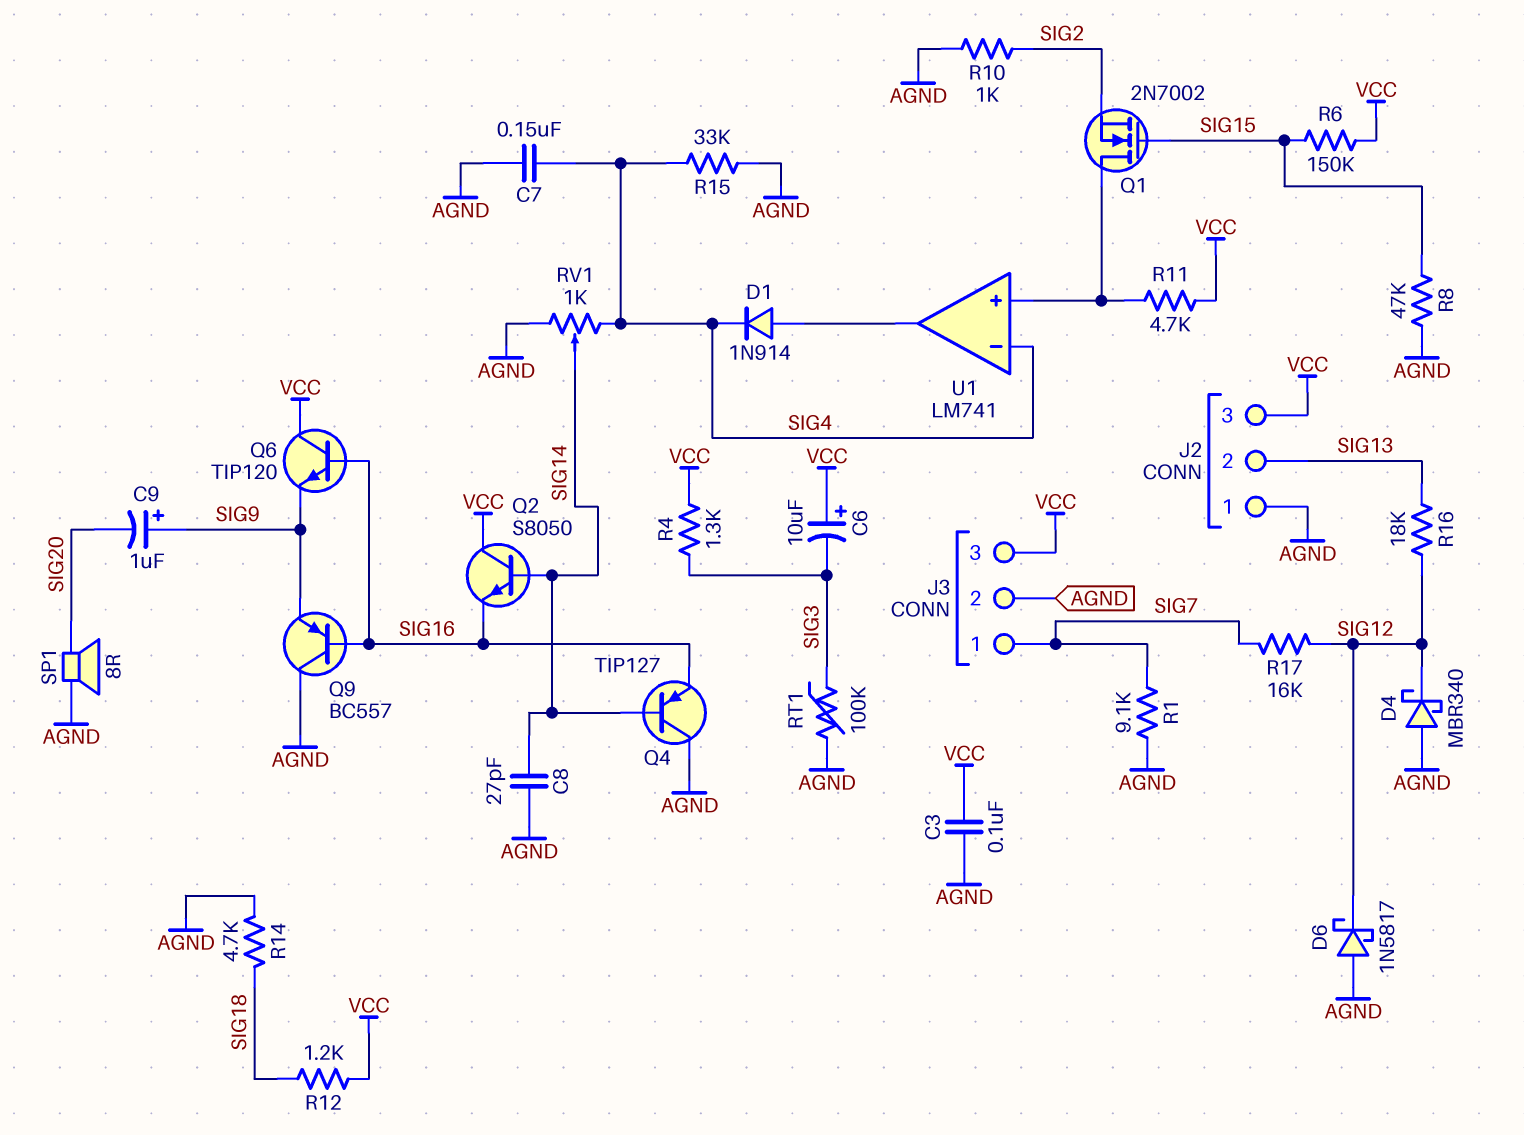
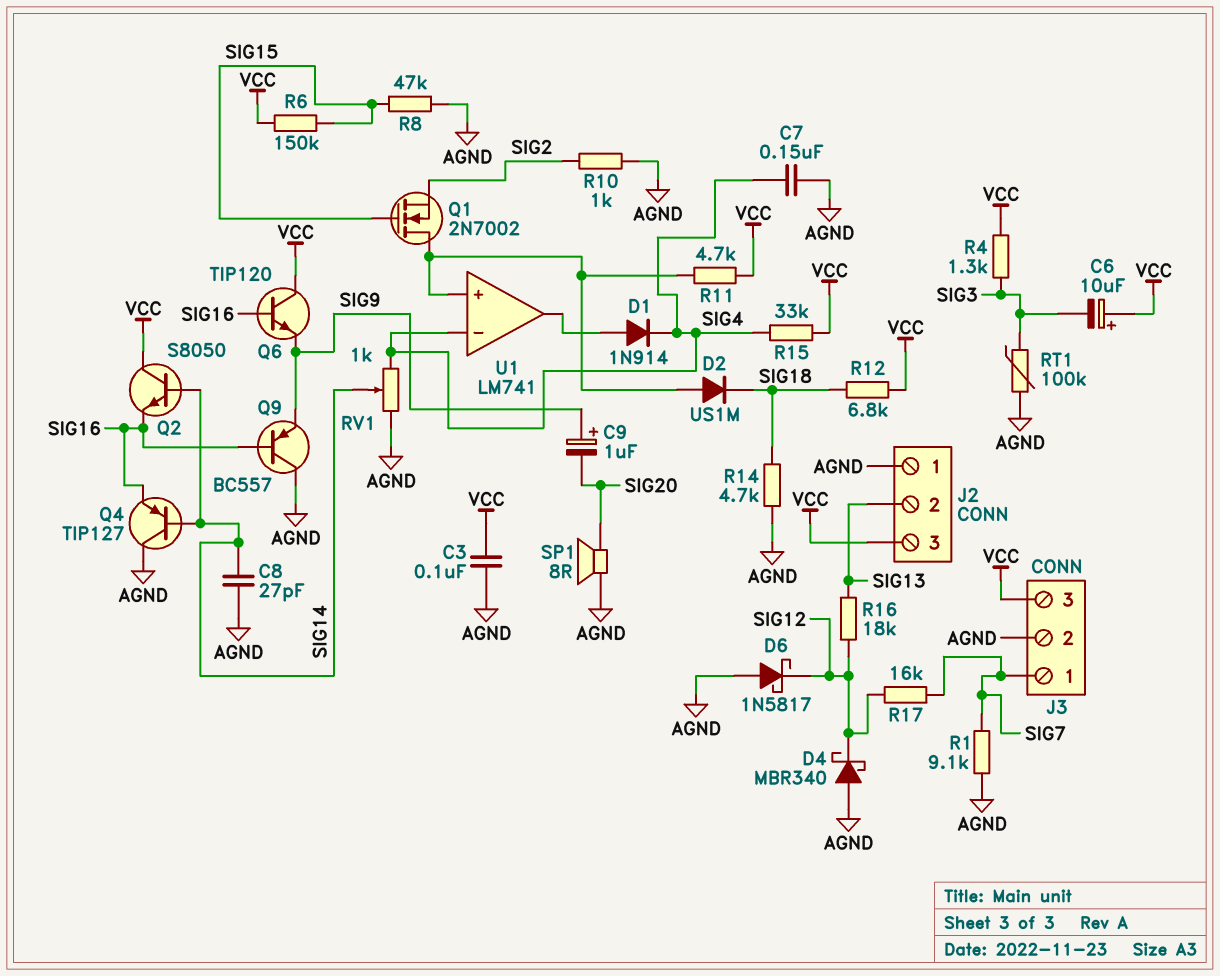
D2: none -> diode US1M (A U1/in+, K SIG18)
R12: 1.2k (SIG18, VCC) -> 6.8k (SIG18, VCC)
R15: 33k (AGND, SIG4) -> 33k (SIG4, VCC)

